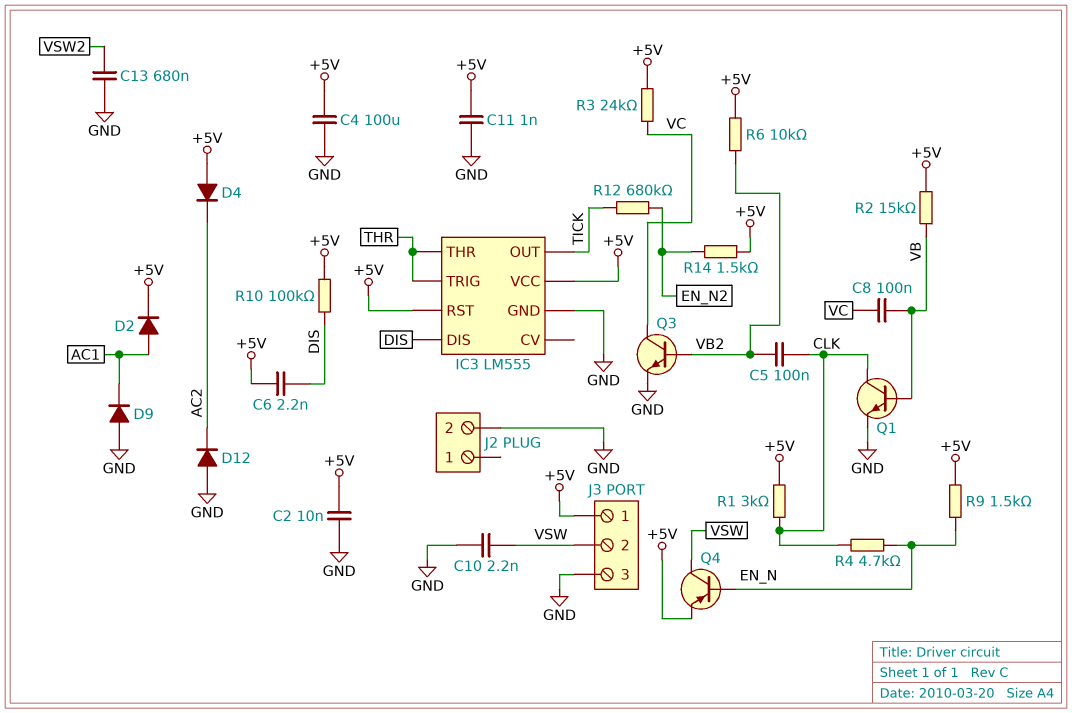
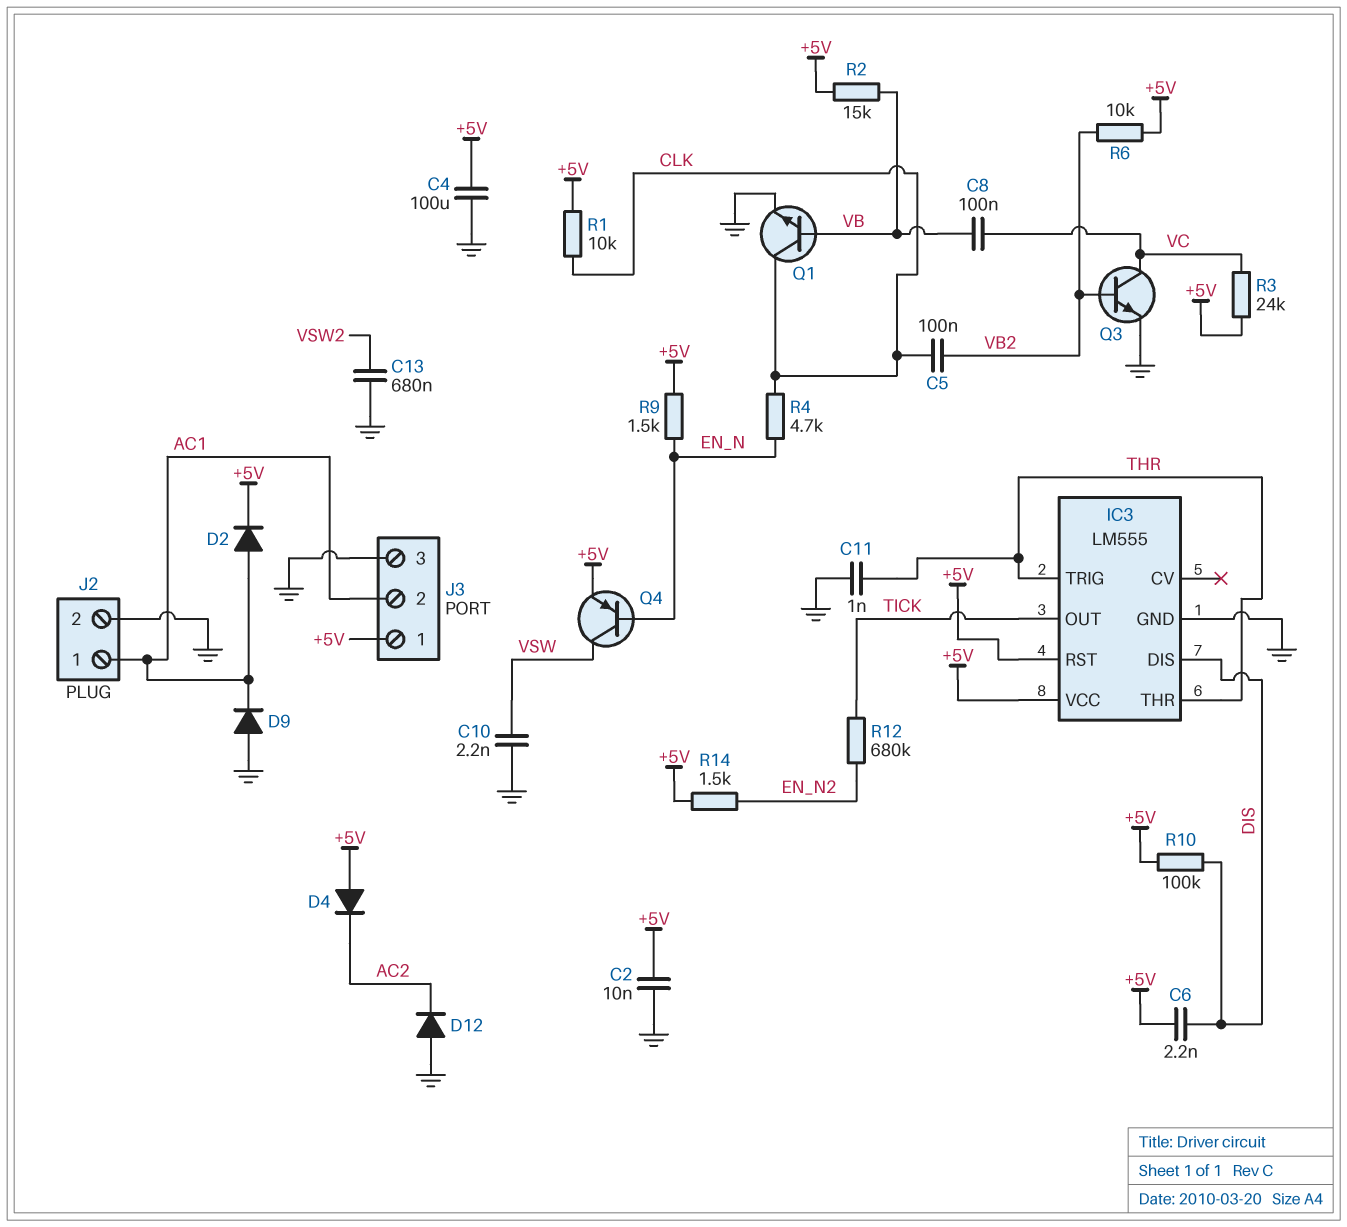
C11: 1nF (+5V, GND) -> 1nF (GND, THR)
J2 pin 1: none -> AC1
J3 pin 2: VSW -> AC1
R1: 3k (+5V, CLK) -> 10k (+5V, CLK)

